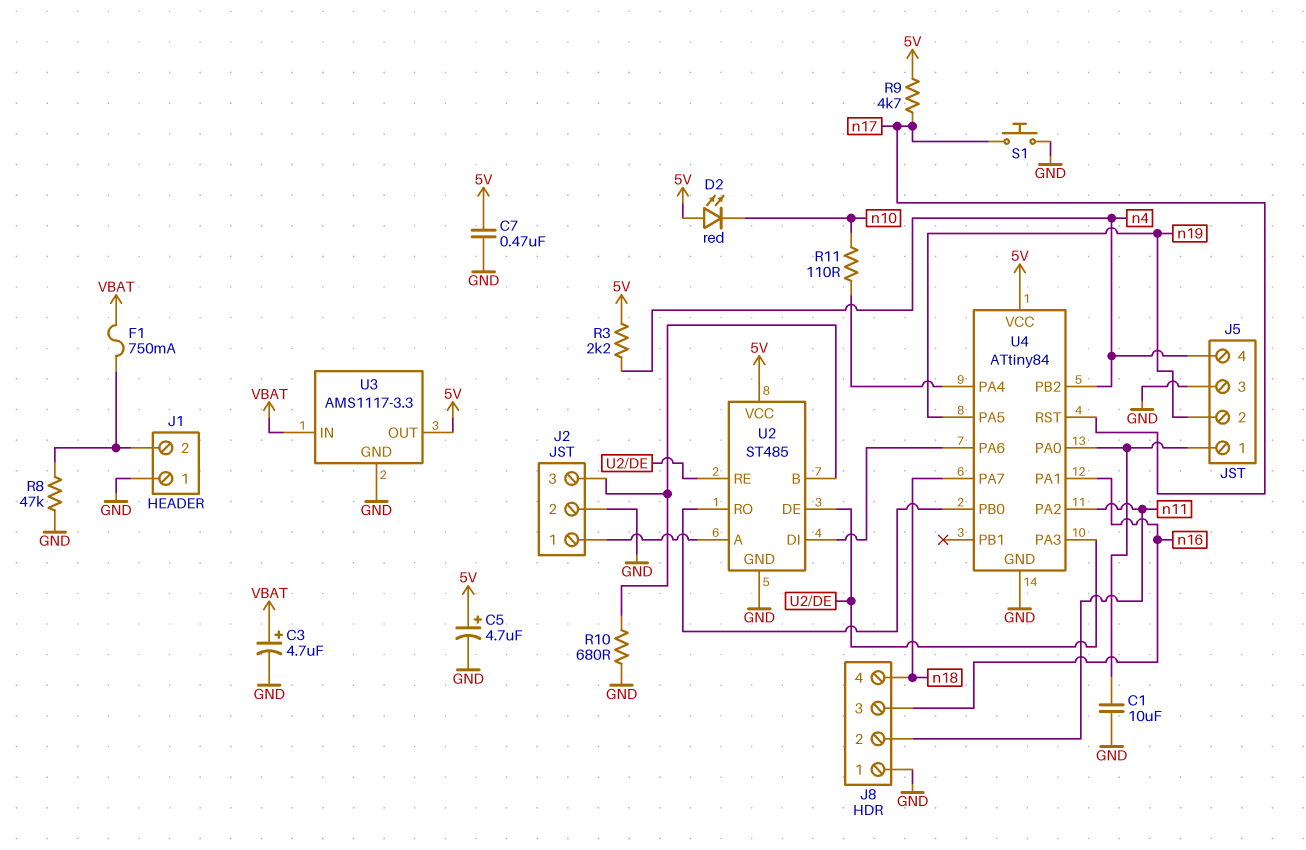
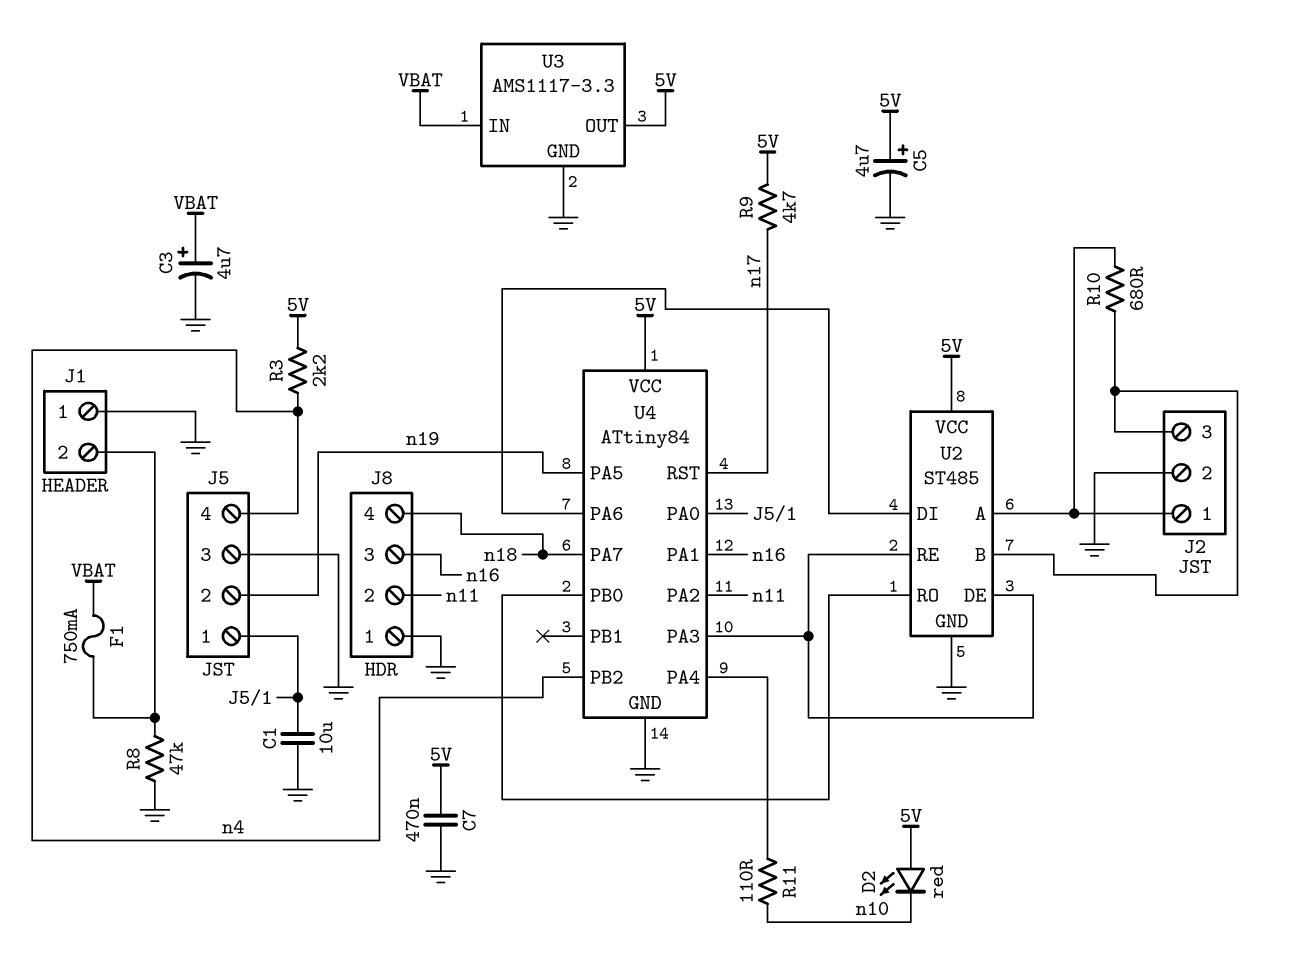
R10: 680 (GND, J2/3) -> 680 (J2/1, J2/3)
S1: button (GND, n17) -> none

